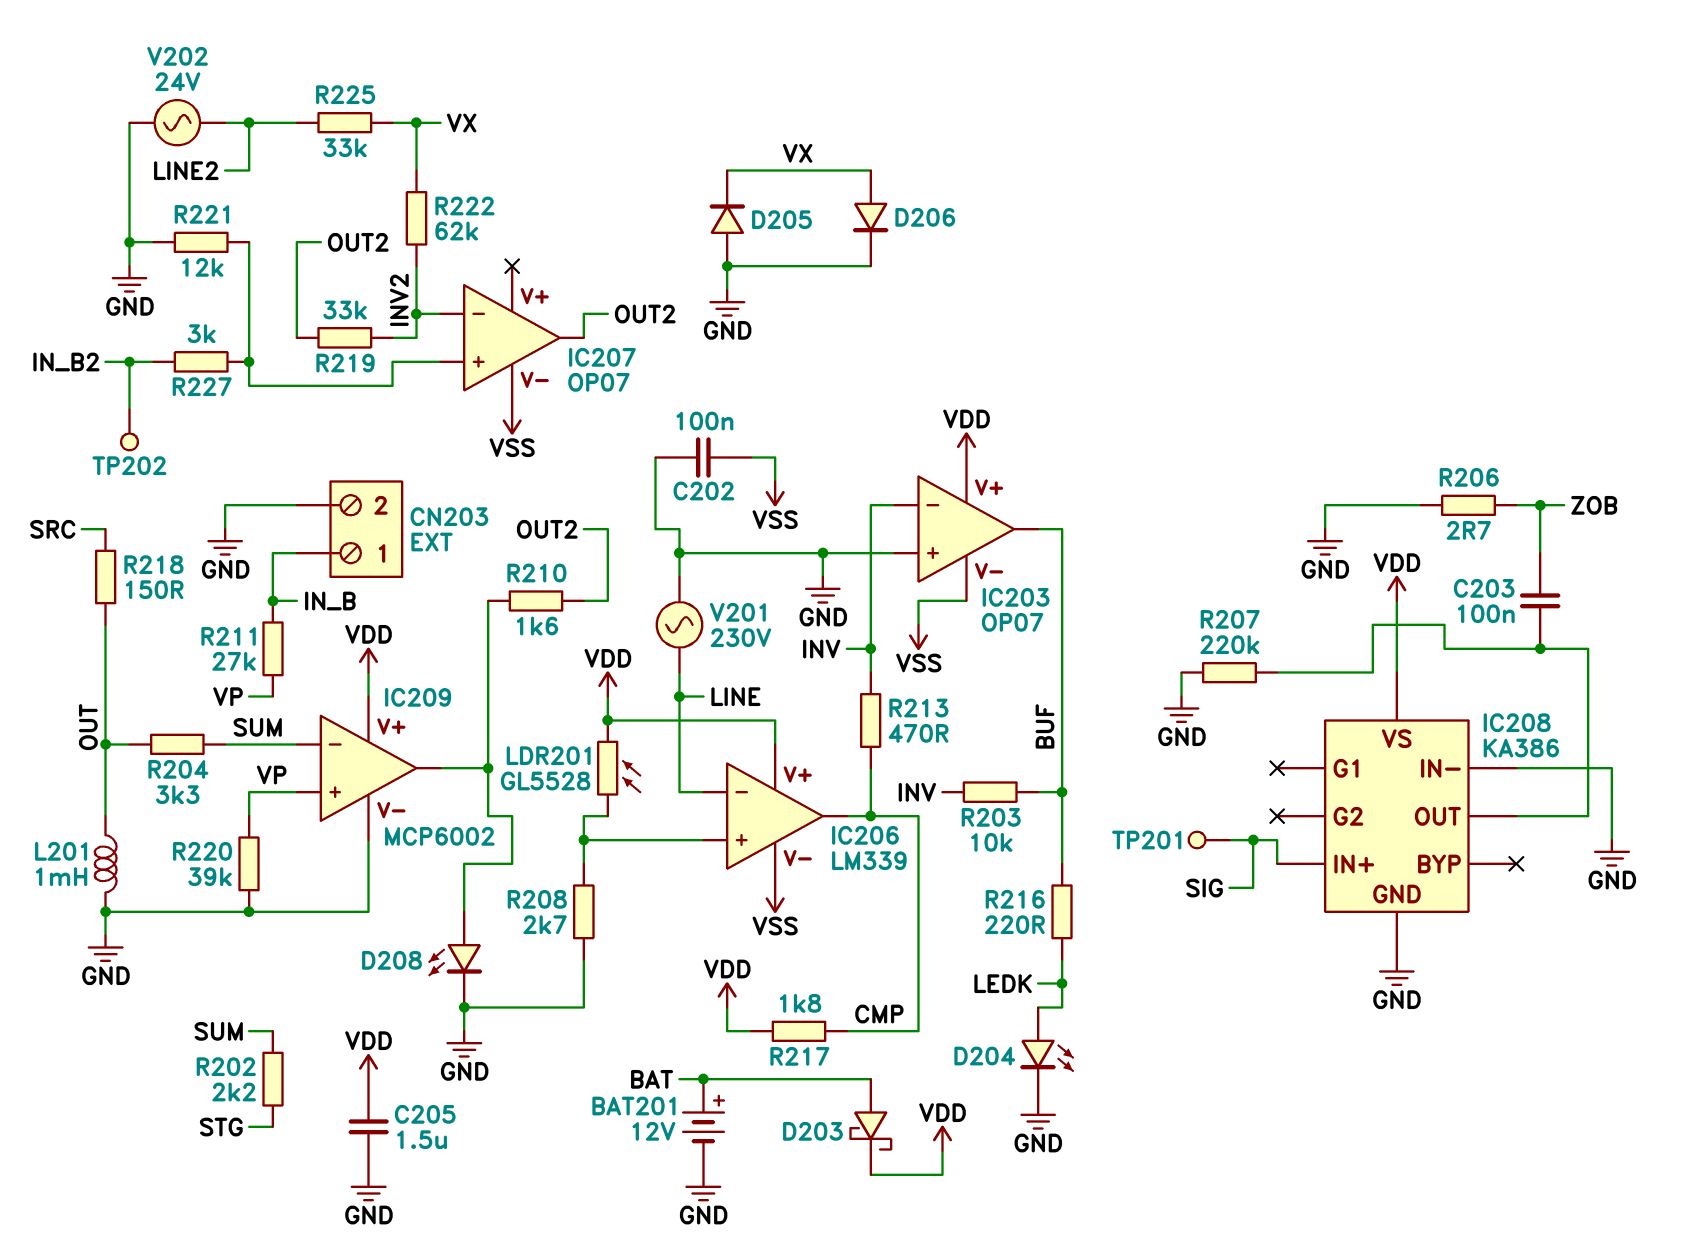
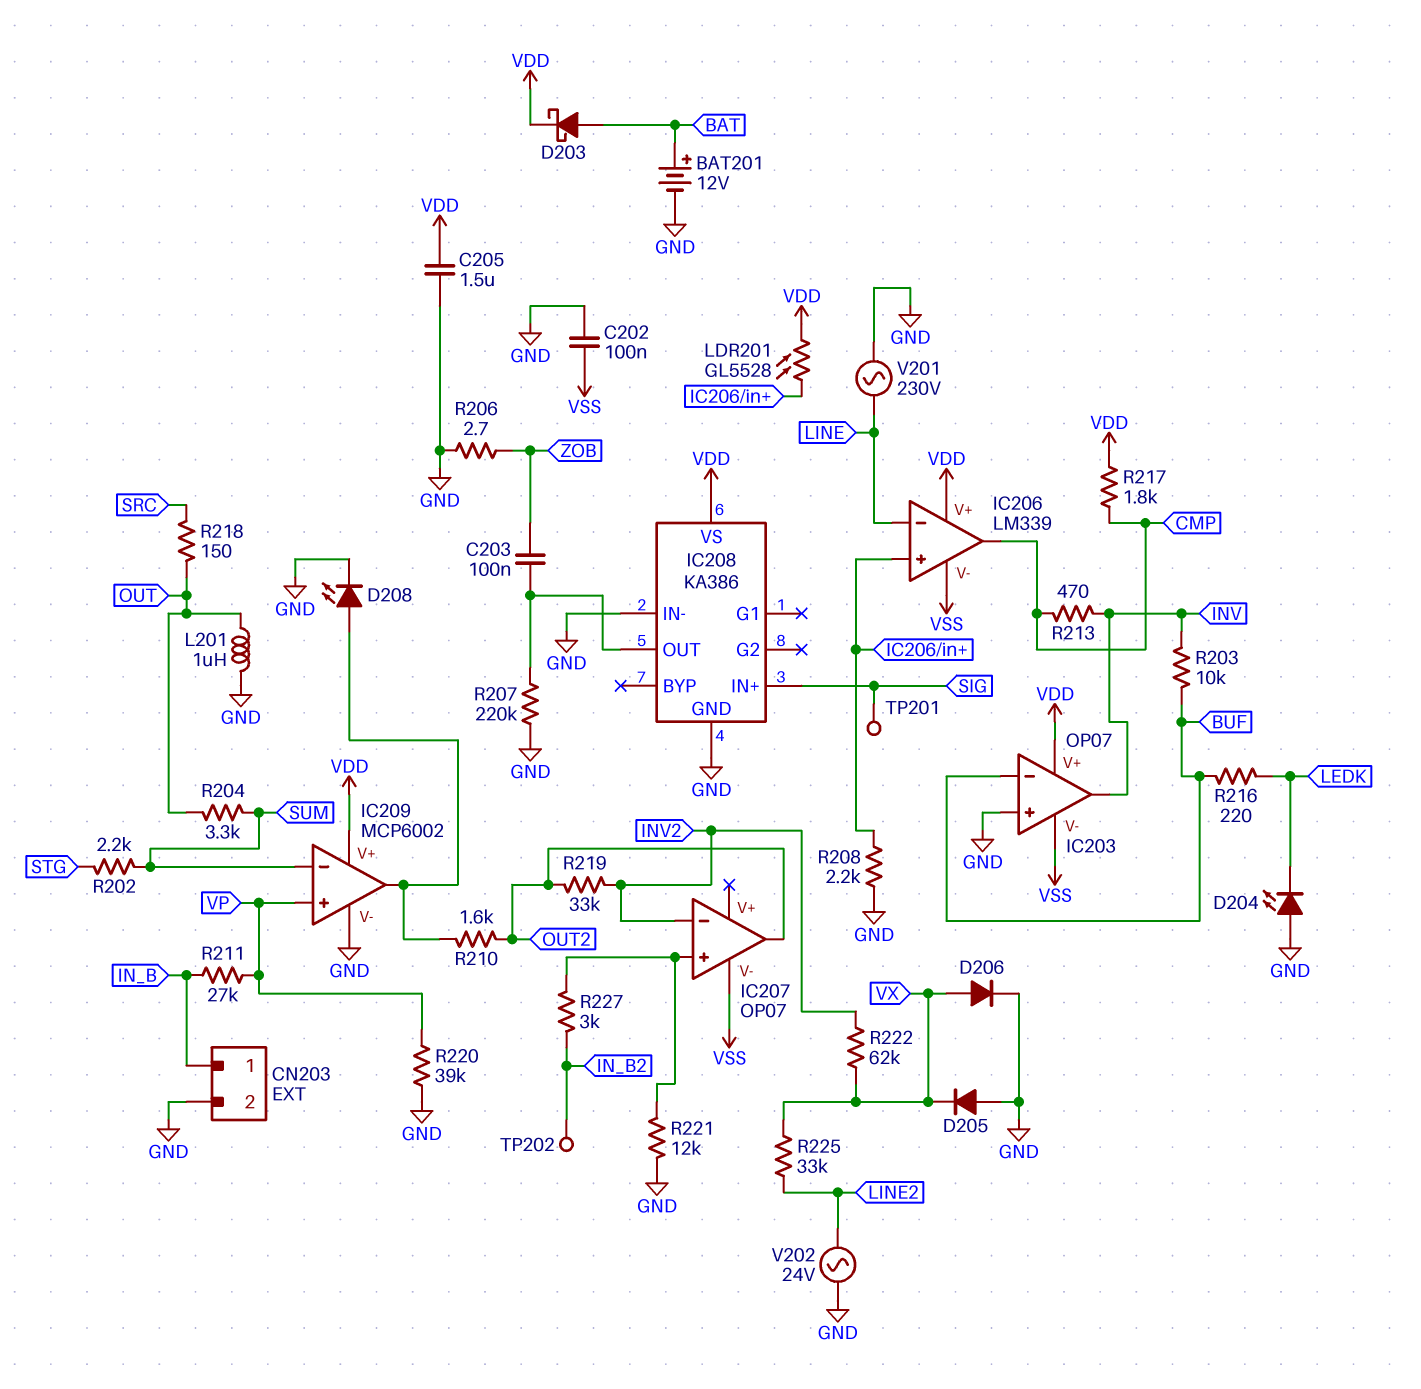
D204: LED (A LEDK, K GND) -> LED (A GND, K LEDK)
IC203 pin in-: INV -> BUF
IC203 pin out: BUF -> INV
L201: 1mH (GND, OUT) -> 1uH (GND, OUT)
R208: 2.7k (GND, IC206/in+) -> 2.2k (GND, IC206/in+)

